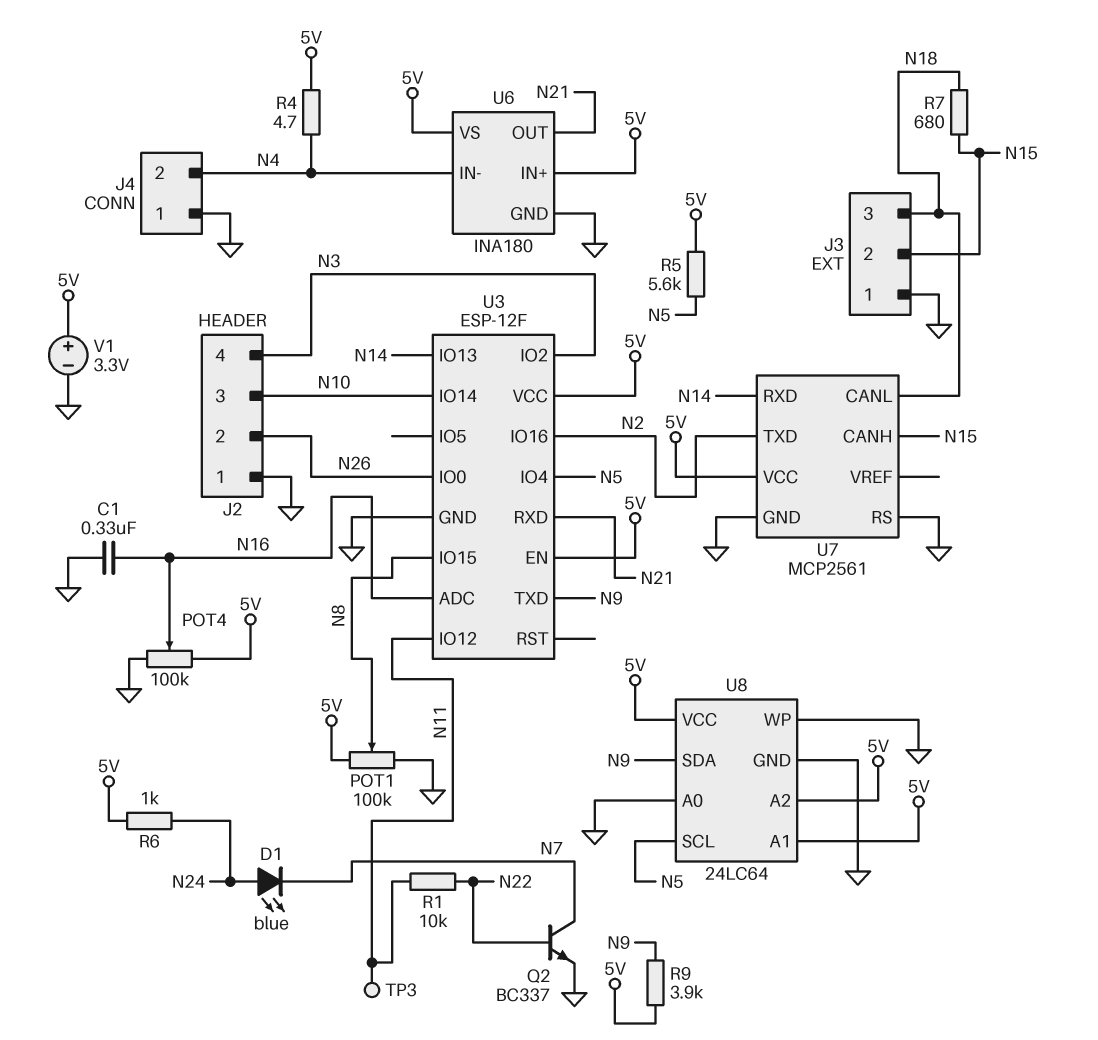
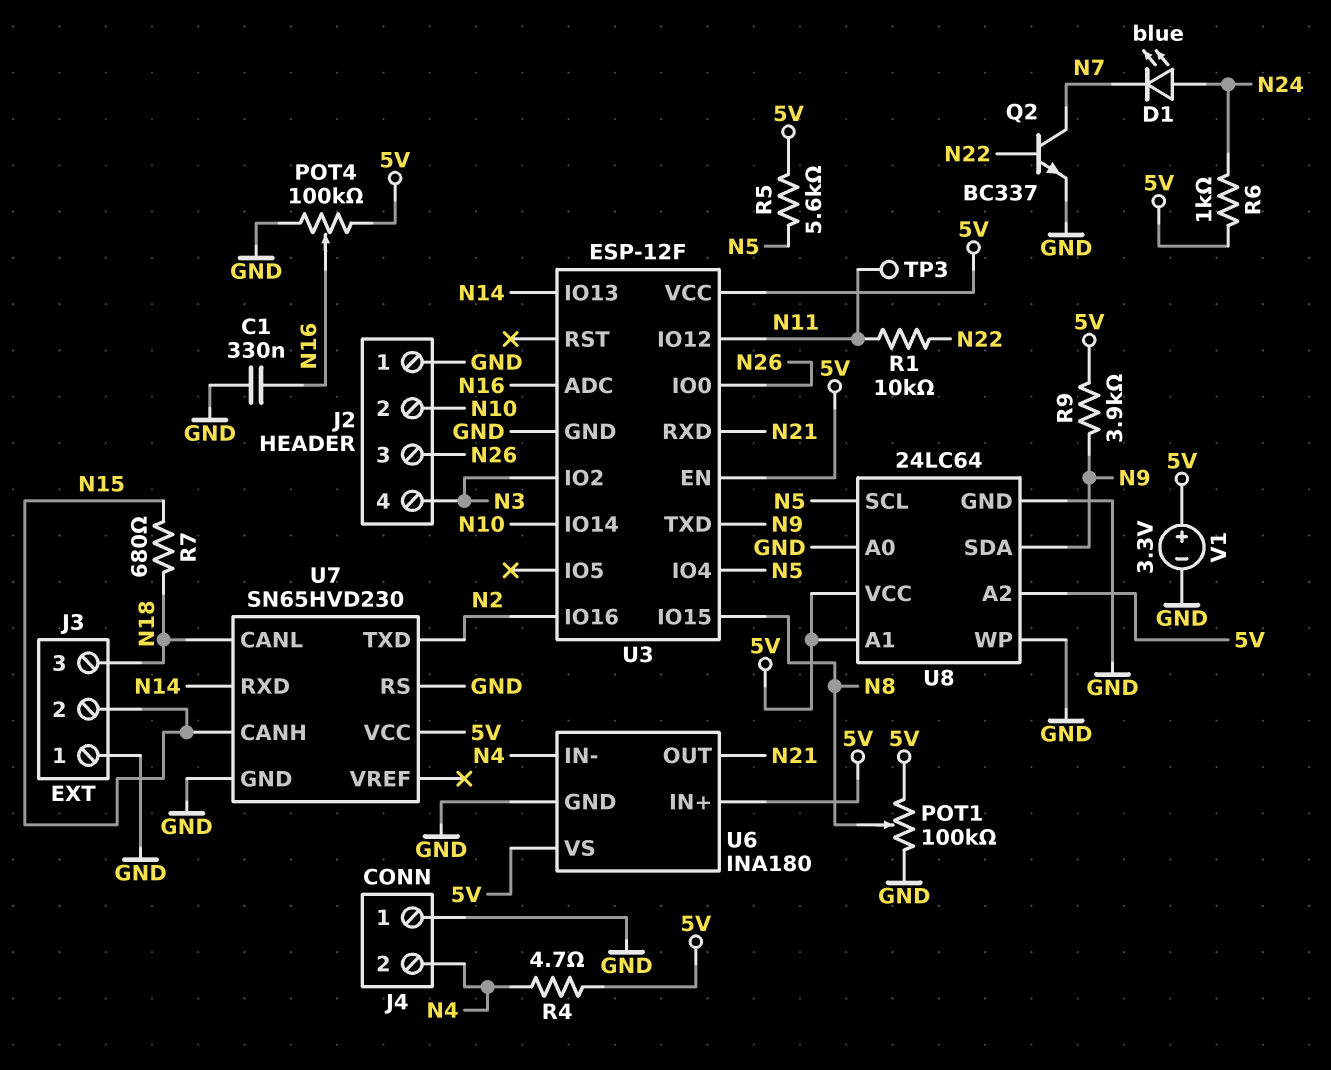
J2 pin 2: N26 -> N10
J2 pin 3: N10 -> N26
U7: MCP2561 -> SN65HVD230

